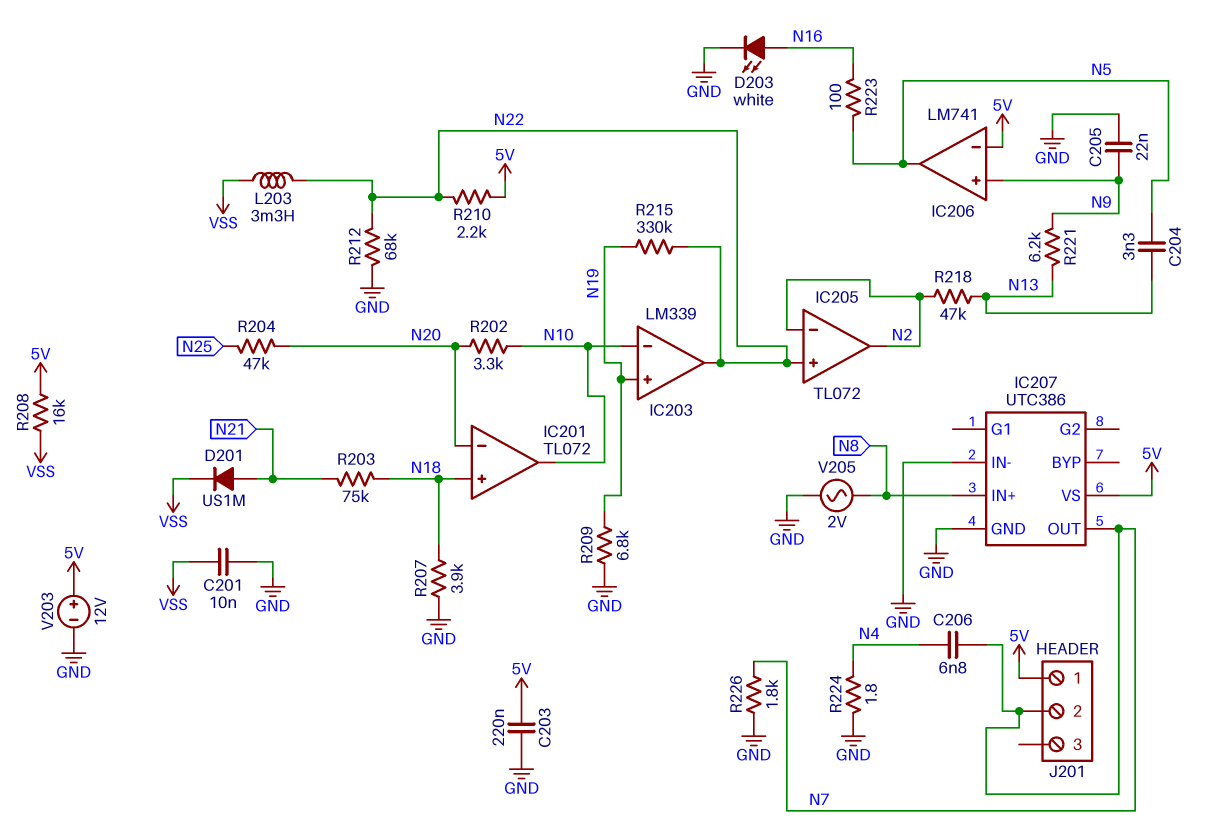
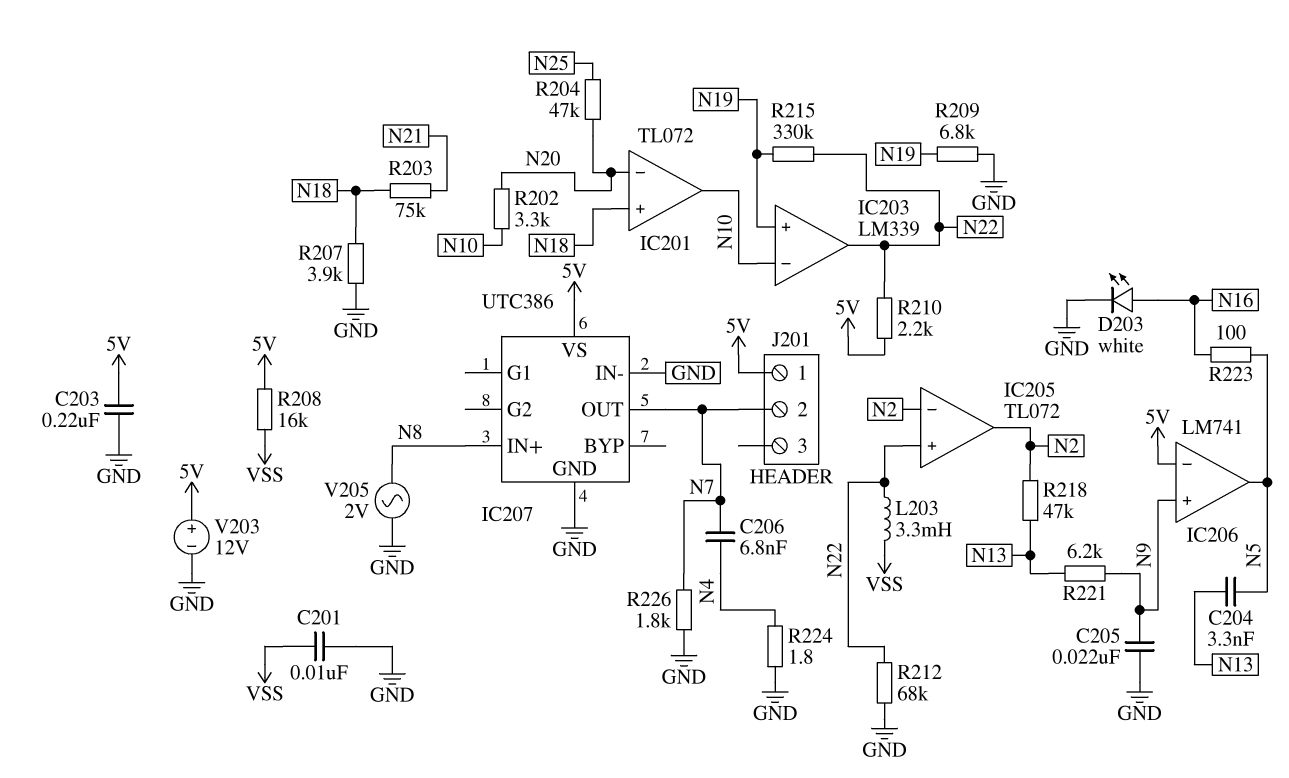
D201: diode US1M (A N21, K VSS) -> none

